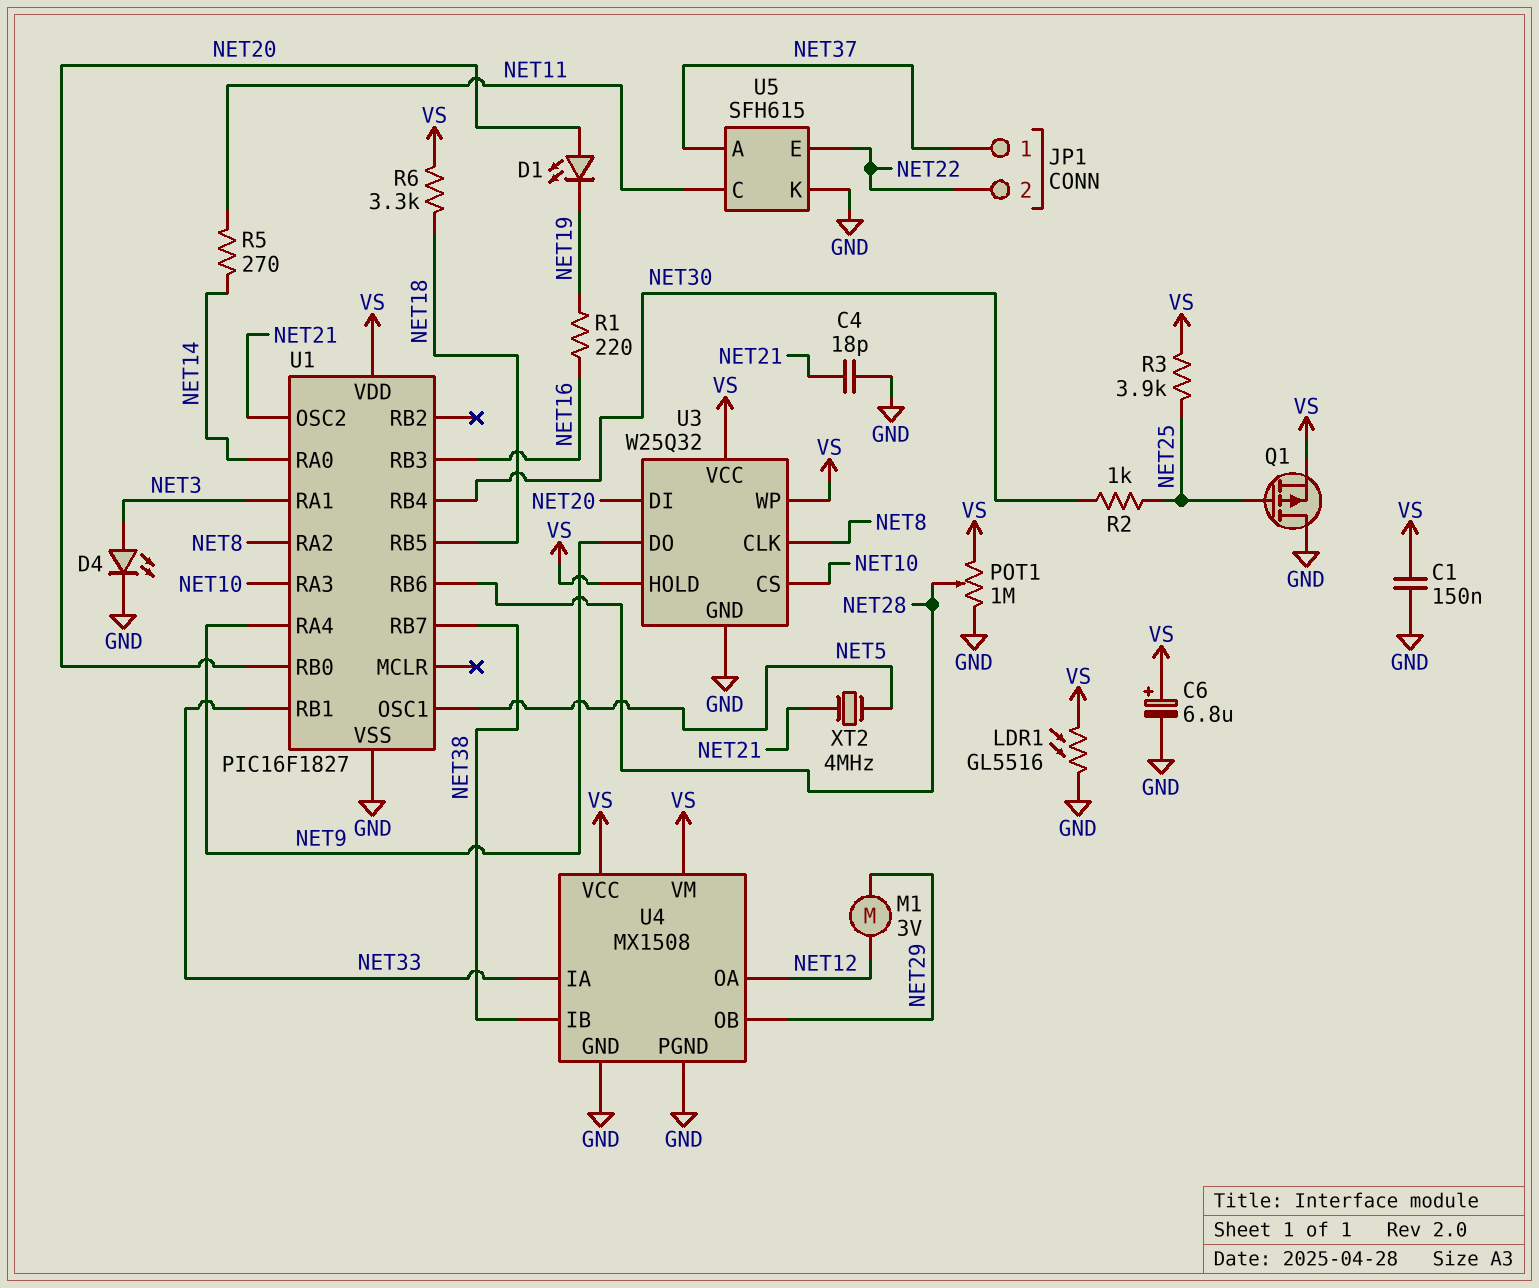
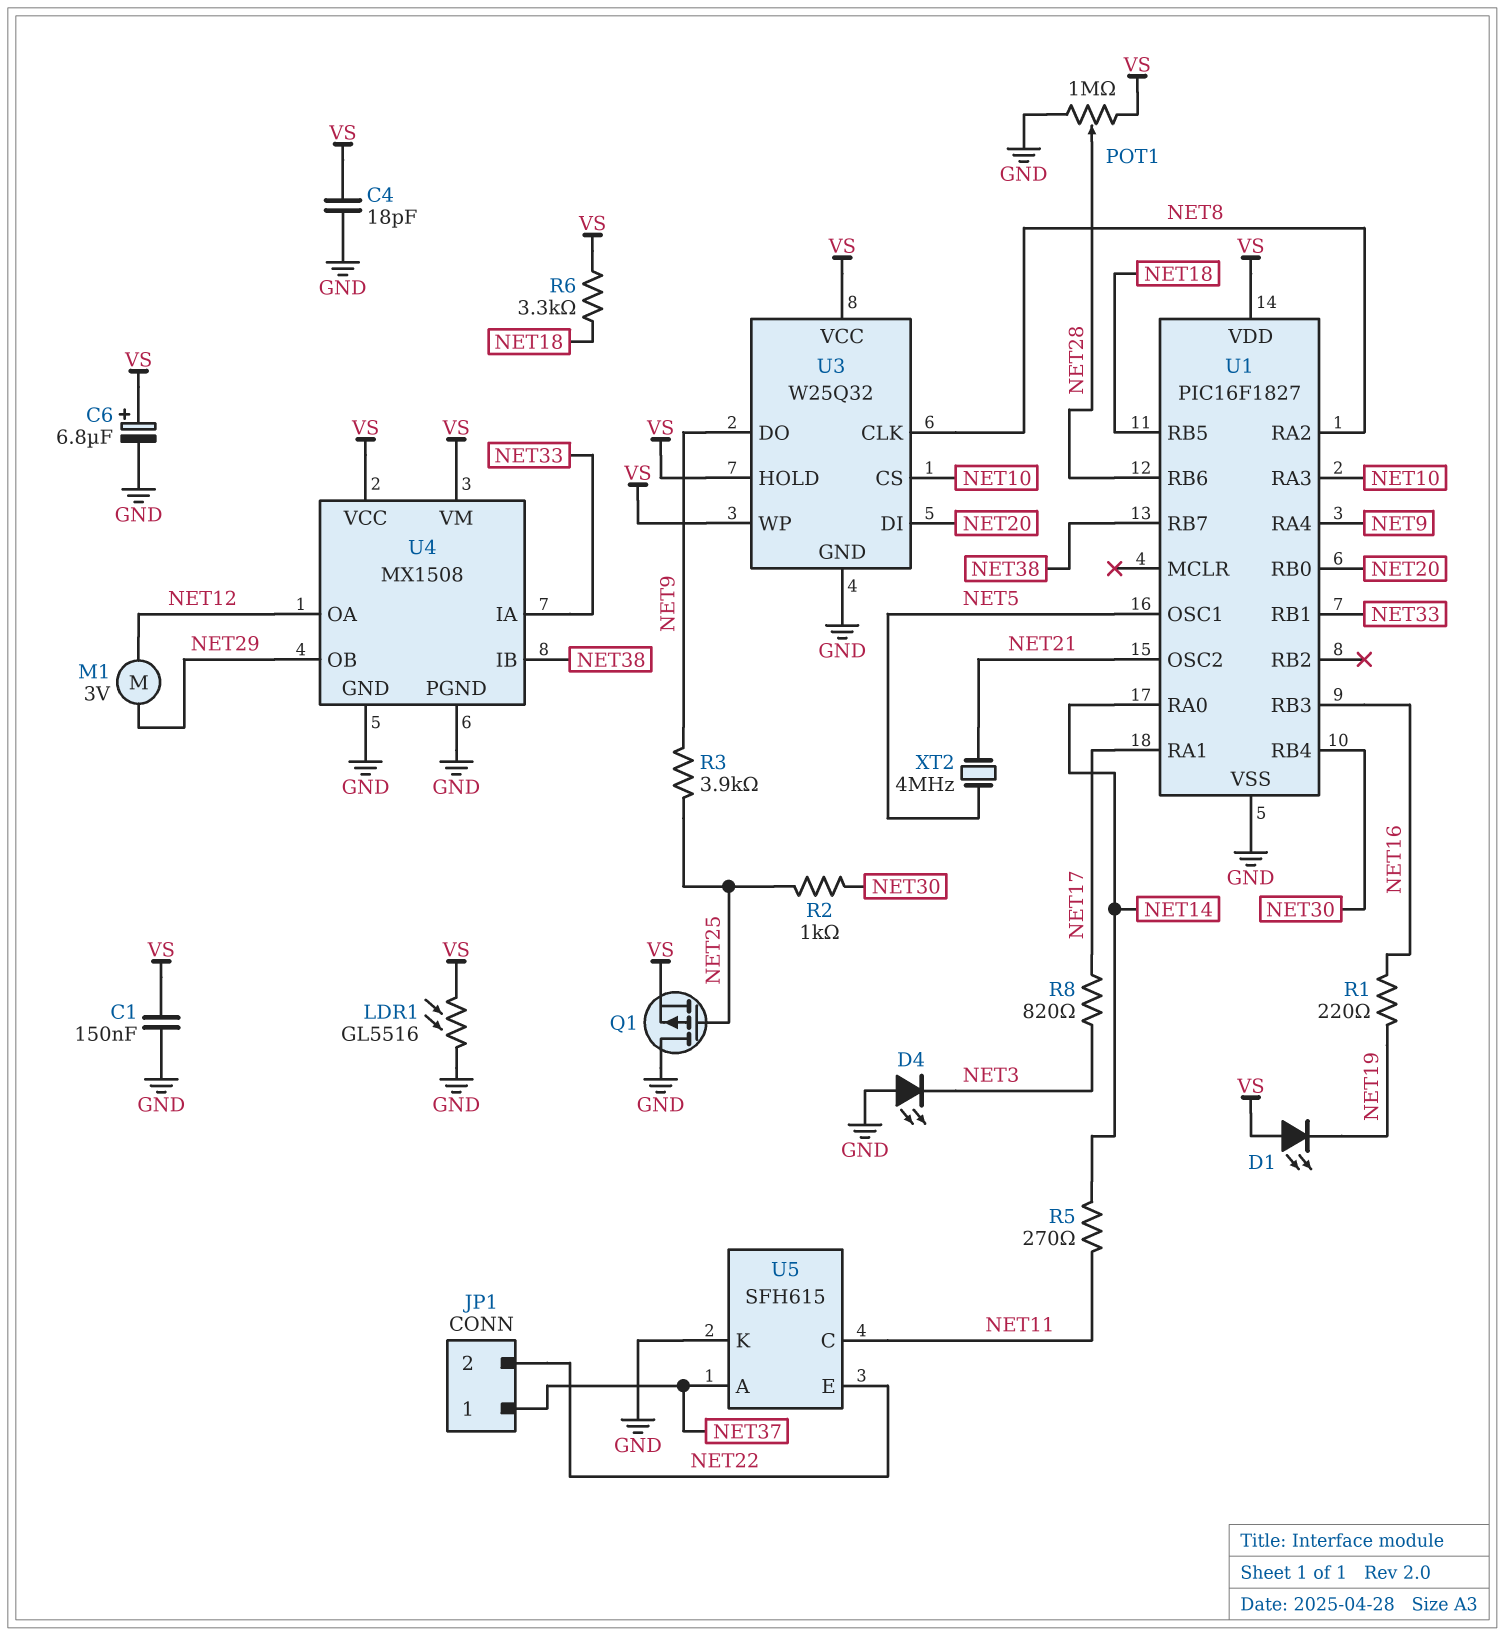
C4: 18pF (GND, NET21) -> 18pF (GND, VS)
D1: LED (A NET20, K NET19) -> LED (A VS, K NET19)
D4: LED (A NET3, K GND) -> LED (A GND, K NET3)
R3: 3.9k (NET25, VS) -> 3.9k (NET9, NET25)
R8: none -> 820 (NET3, NET17)
U1 pin RA1: NET3 -> NET17

